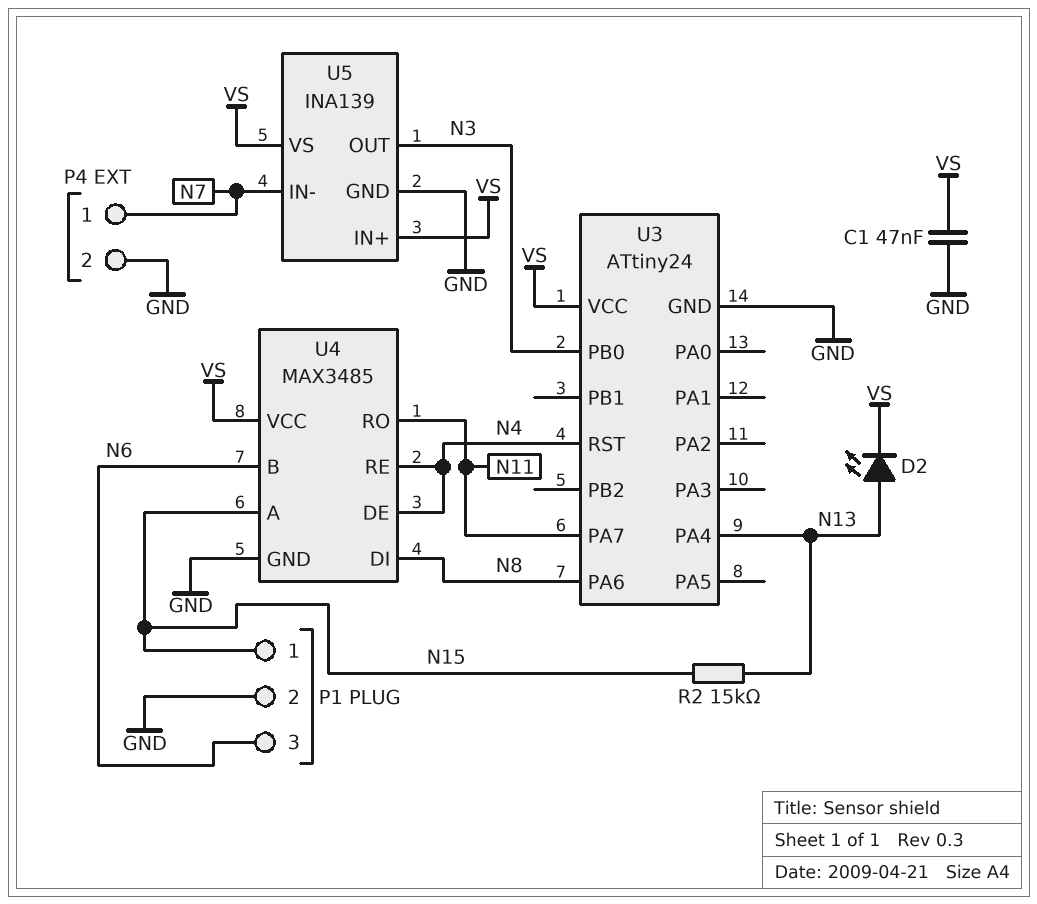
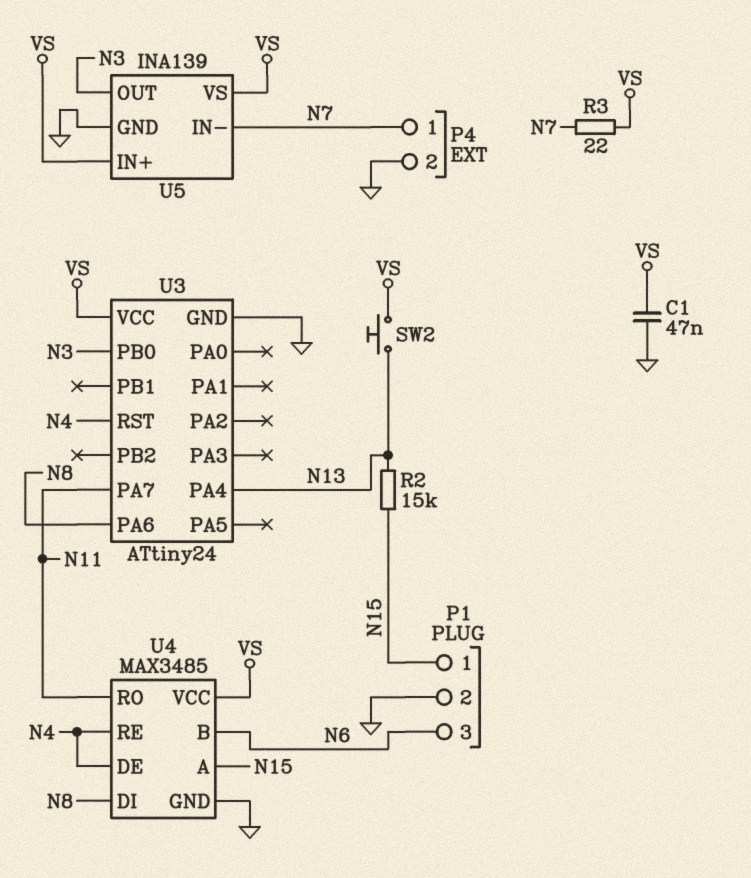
D2: LED (A N13, K VS) -> none
R3: none -> 22 (N7, VS)
SW2: none -> button (N13, VS)

